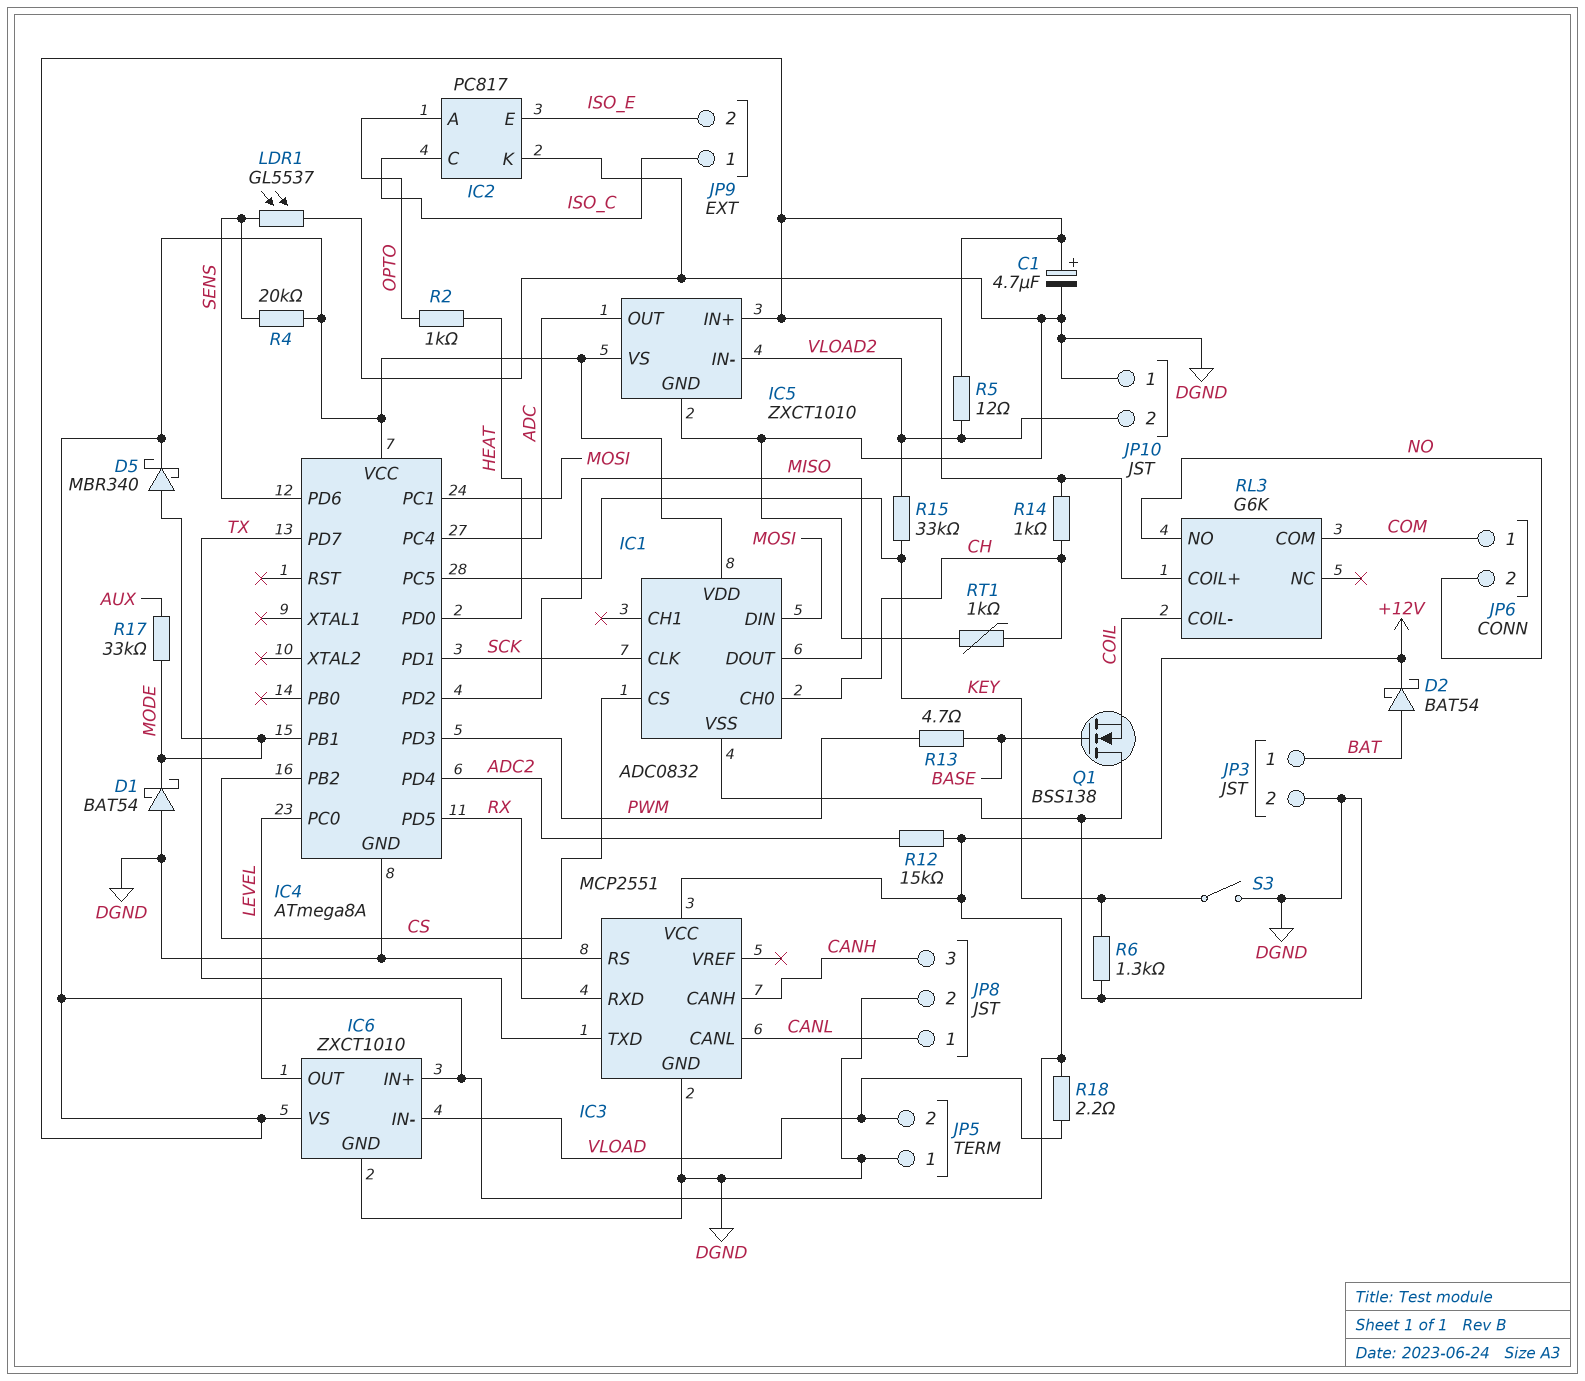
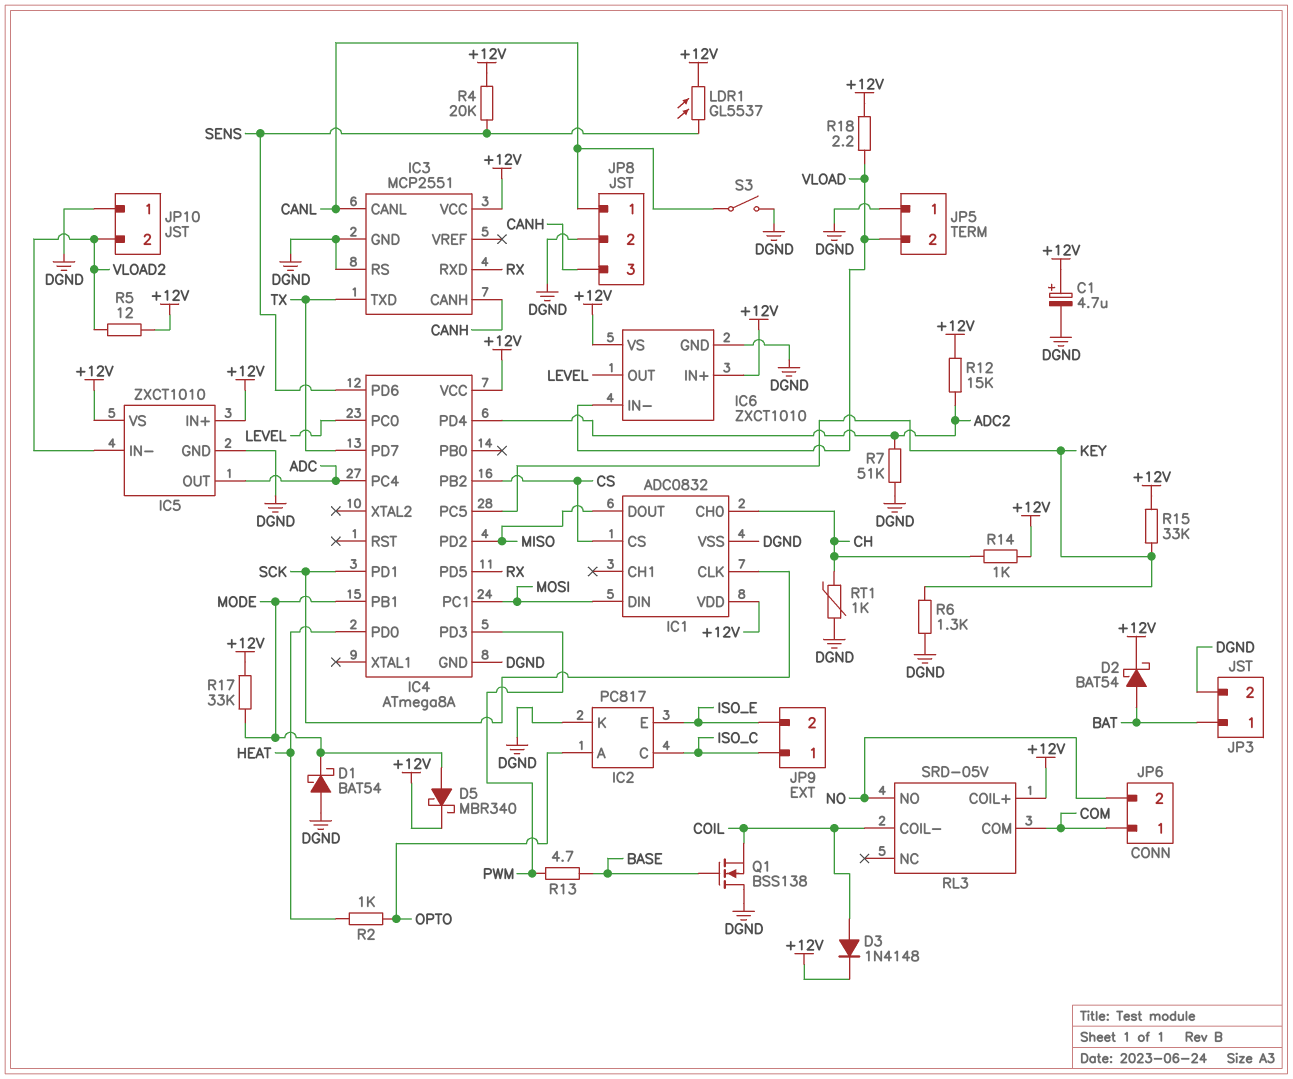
D3: none -> diode 1N4148 (A COIL, K +12V)
LDR1: GL5537 (DGND, SENS) -> GL5537 (+12V, SENS)
R7: none -> 51k (ADC2, DGND)
R15: 33k (KEY, VLOAD2) -> 33k (+12V, KEY)
R17: 33k (AUX, MODE) -> 33k (+12V, MODE)
RL3: G6K -> SRD-05V
S3: switch (DGND, KEY) -> switch (CANL, DGND)

